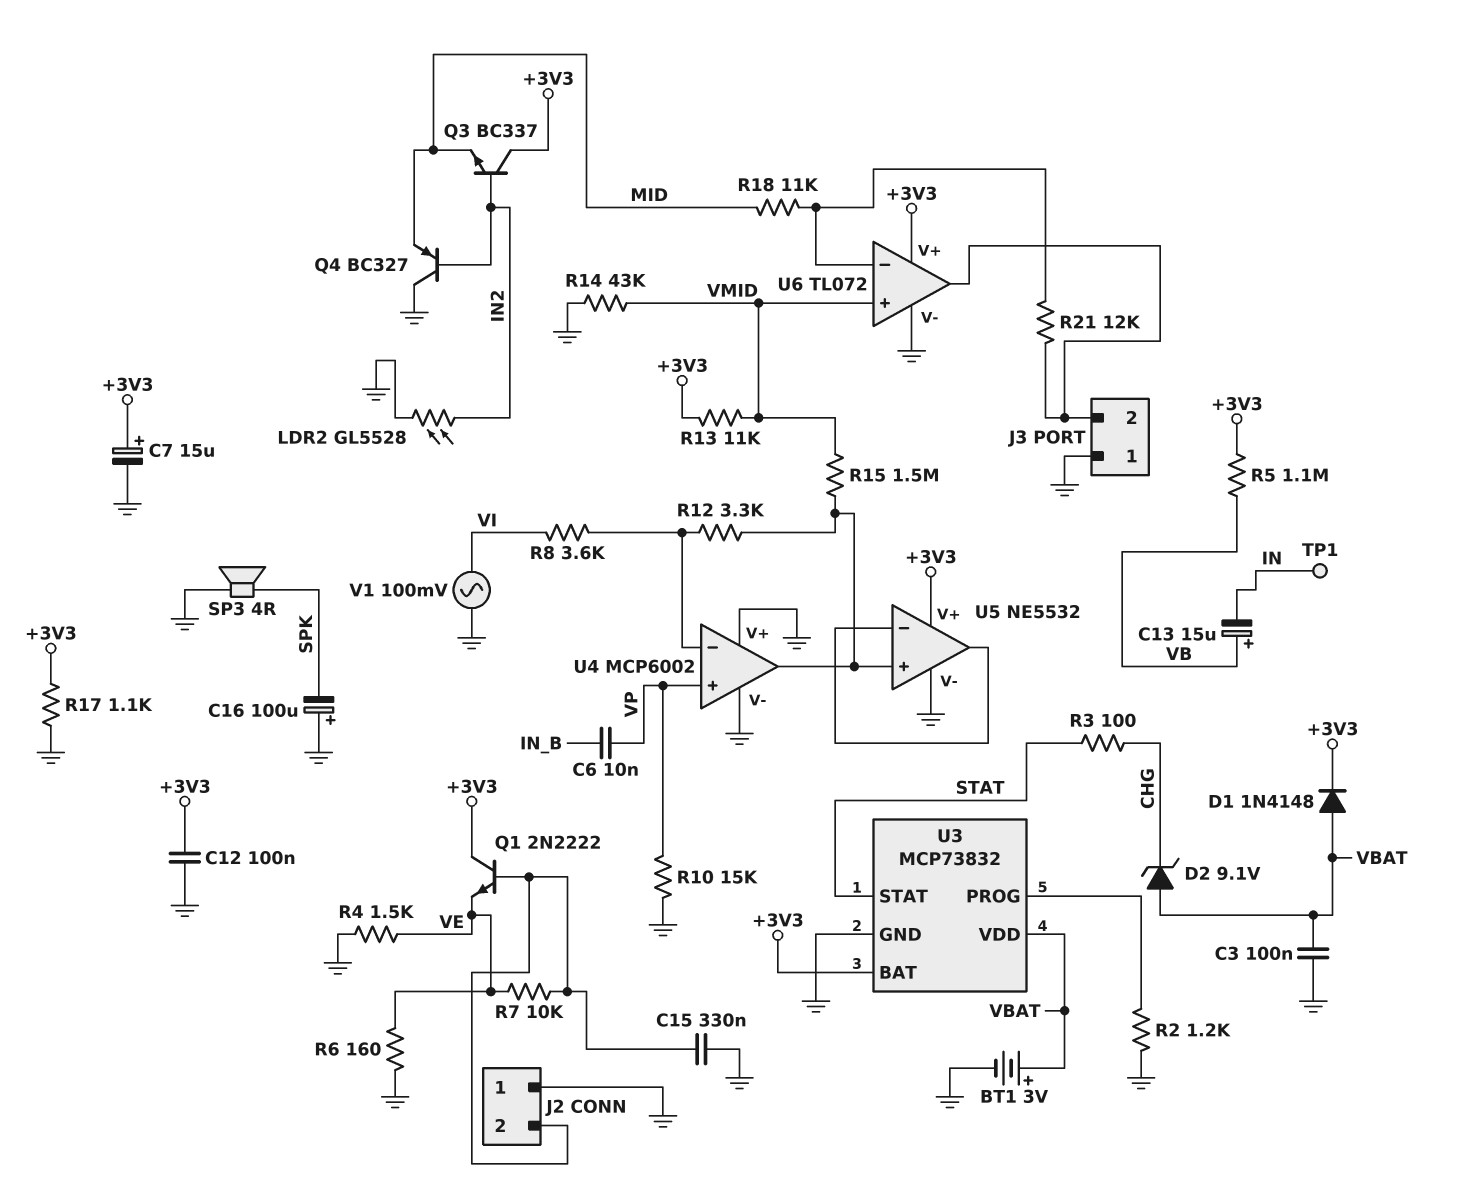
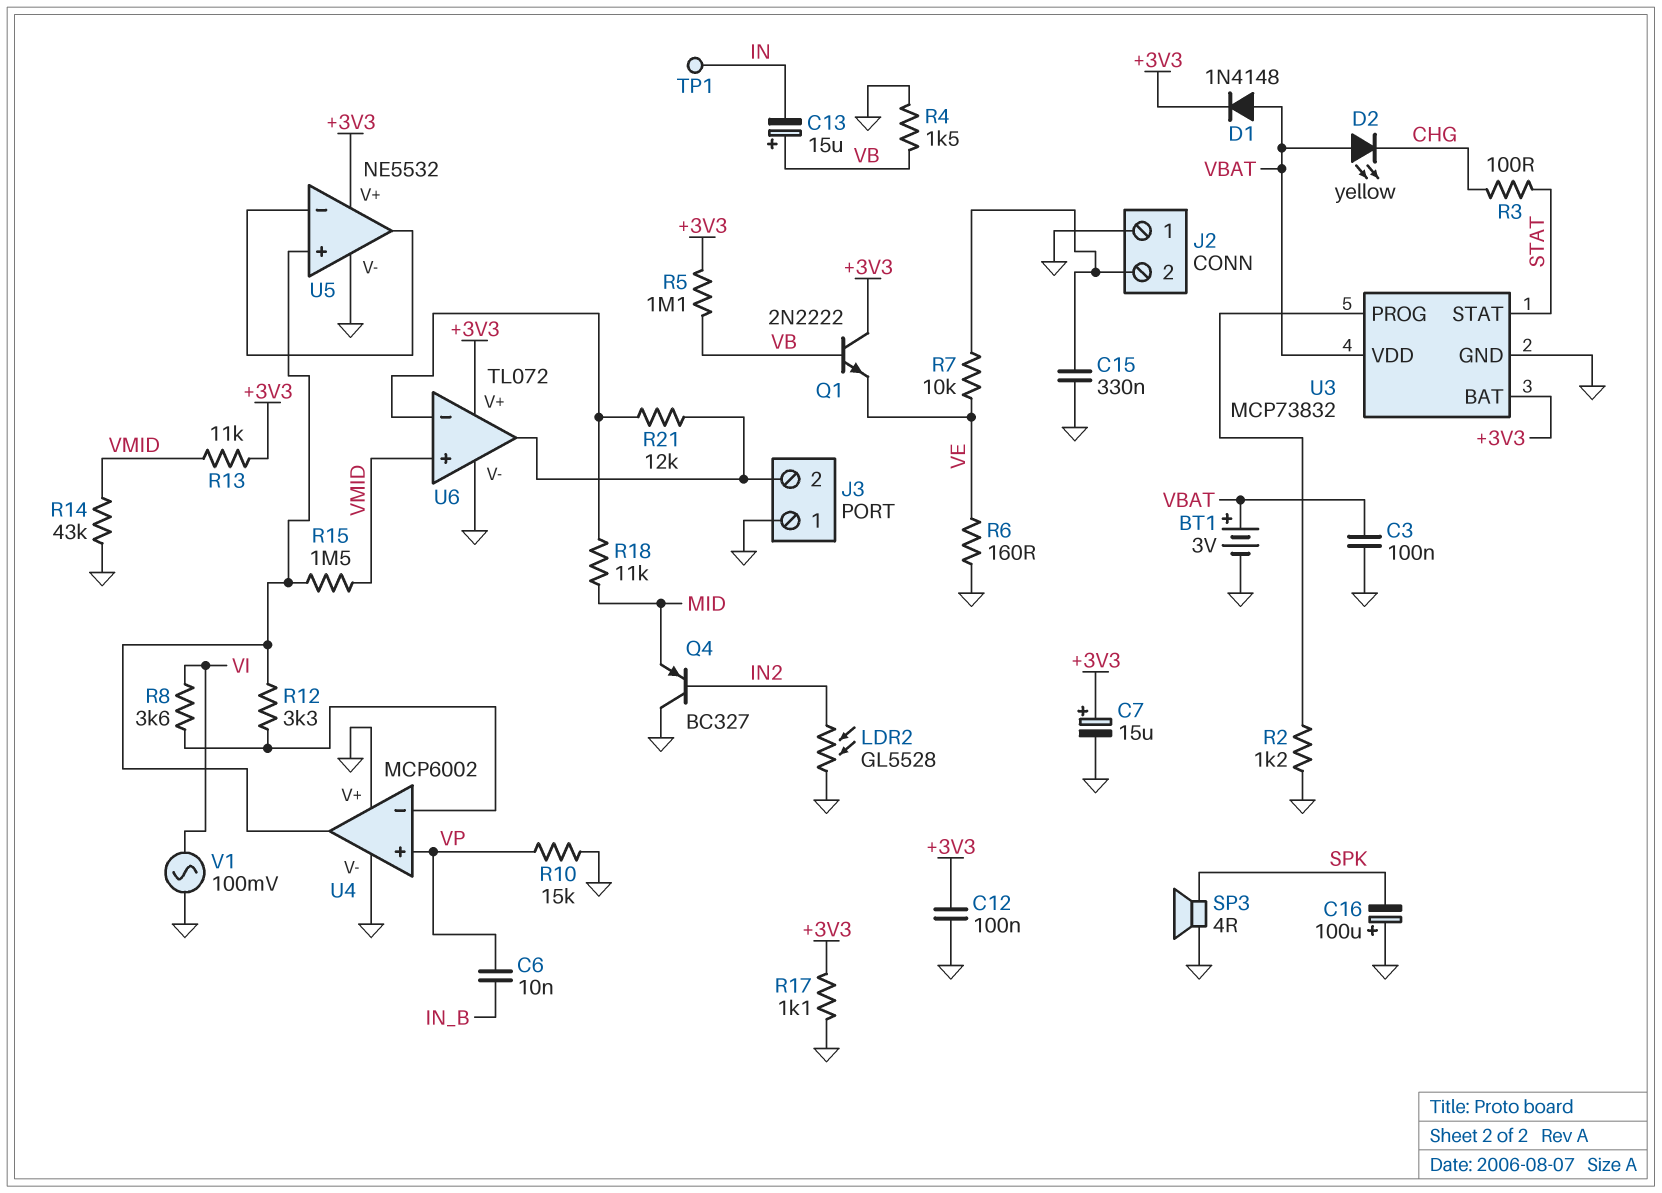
D2: zener 9.1V (A VBAT, K CHG) -> LED yellow (A VBAT, K CHG)
Q1: NPN 2N2222 (B J2/2, C +3V3, E VE) -> NPN 2N2222 (B VB, C +3V3, E VE)
Q3: NPN BC337 (B IN2, C +3V3, E MID) -> none
R4: 1.5k (GND, VE) -> 1.5k (GND, VB)

